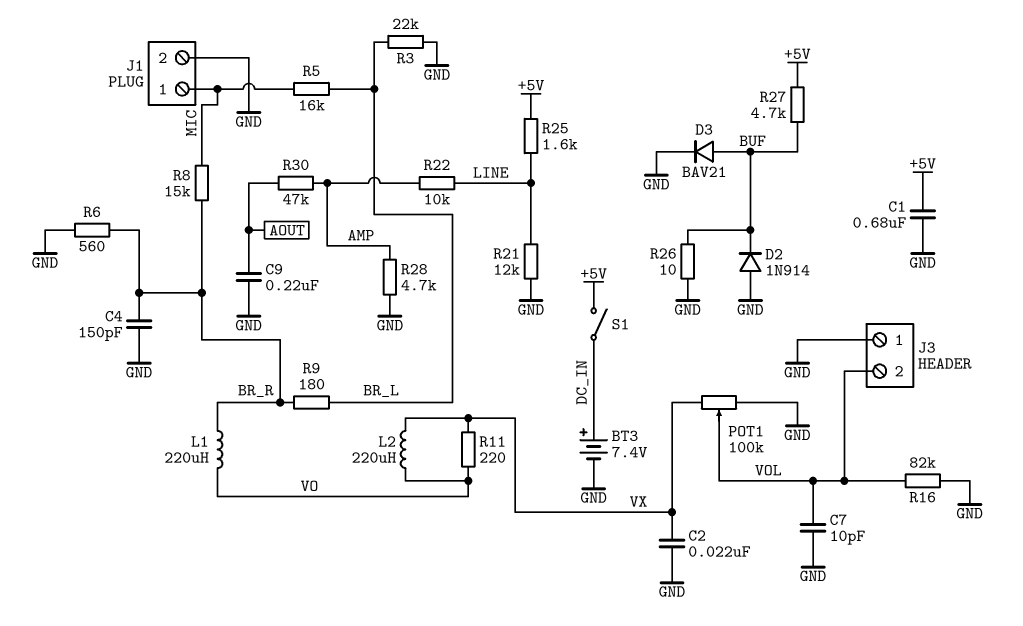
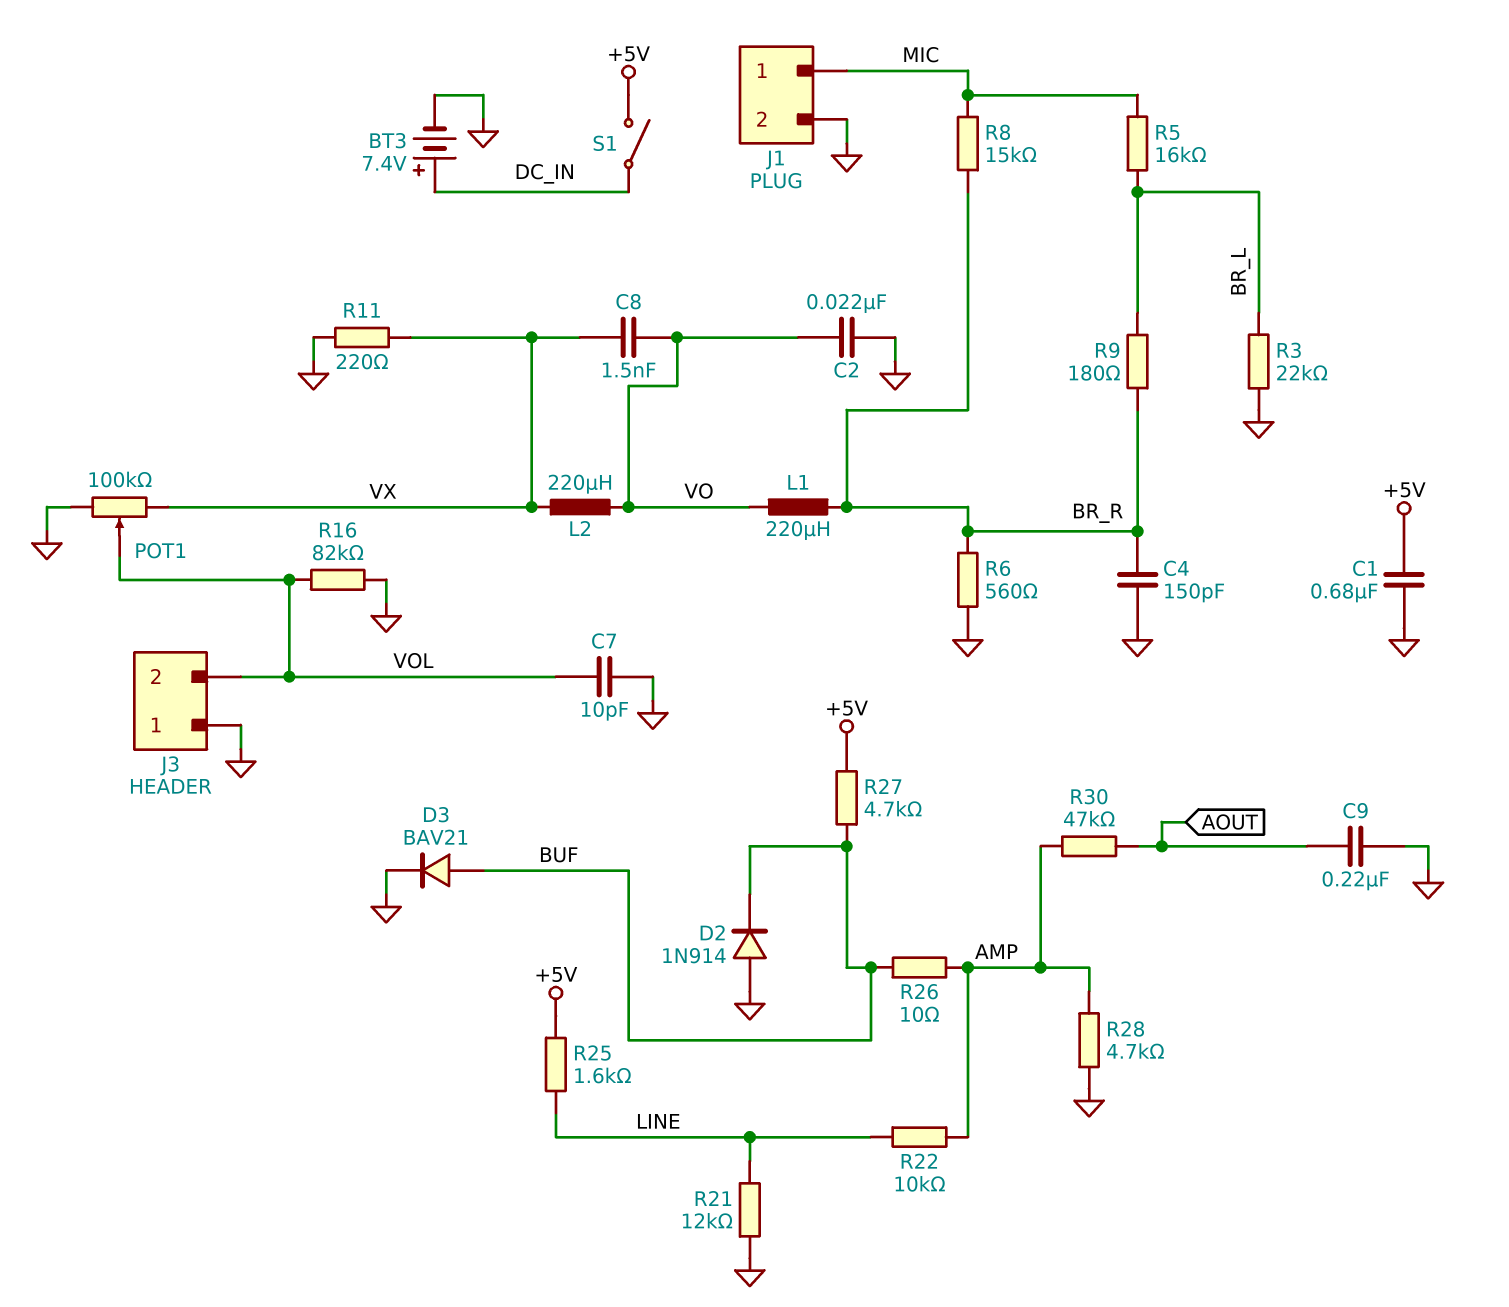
C2: 22nF (GND, VX) -> 22nF (GND, VO)
C8: none -> 1.5nF (VO, VX)
R11: 220 (VO, VX) -> 220 (GND, VX)
R26: 10 (BUF, GND) -> 10 (AMP, BUF)

